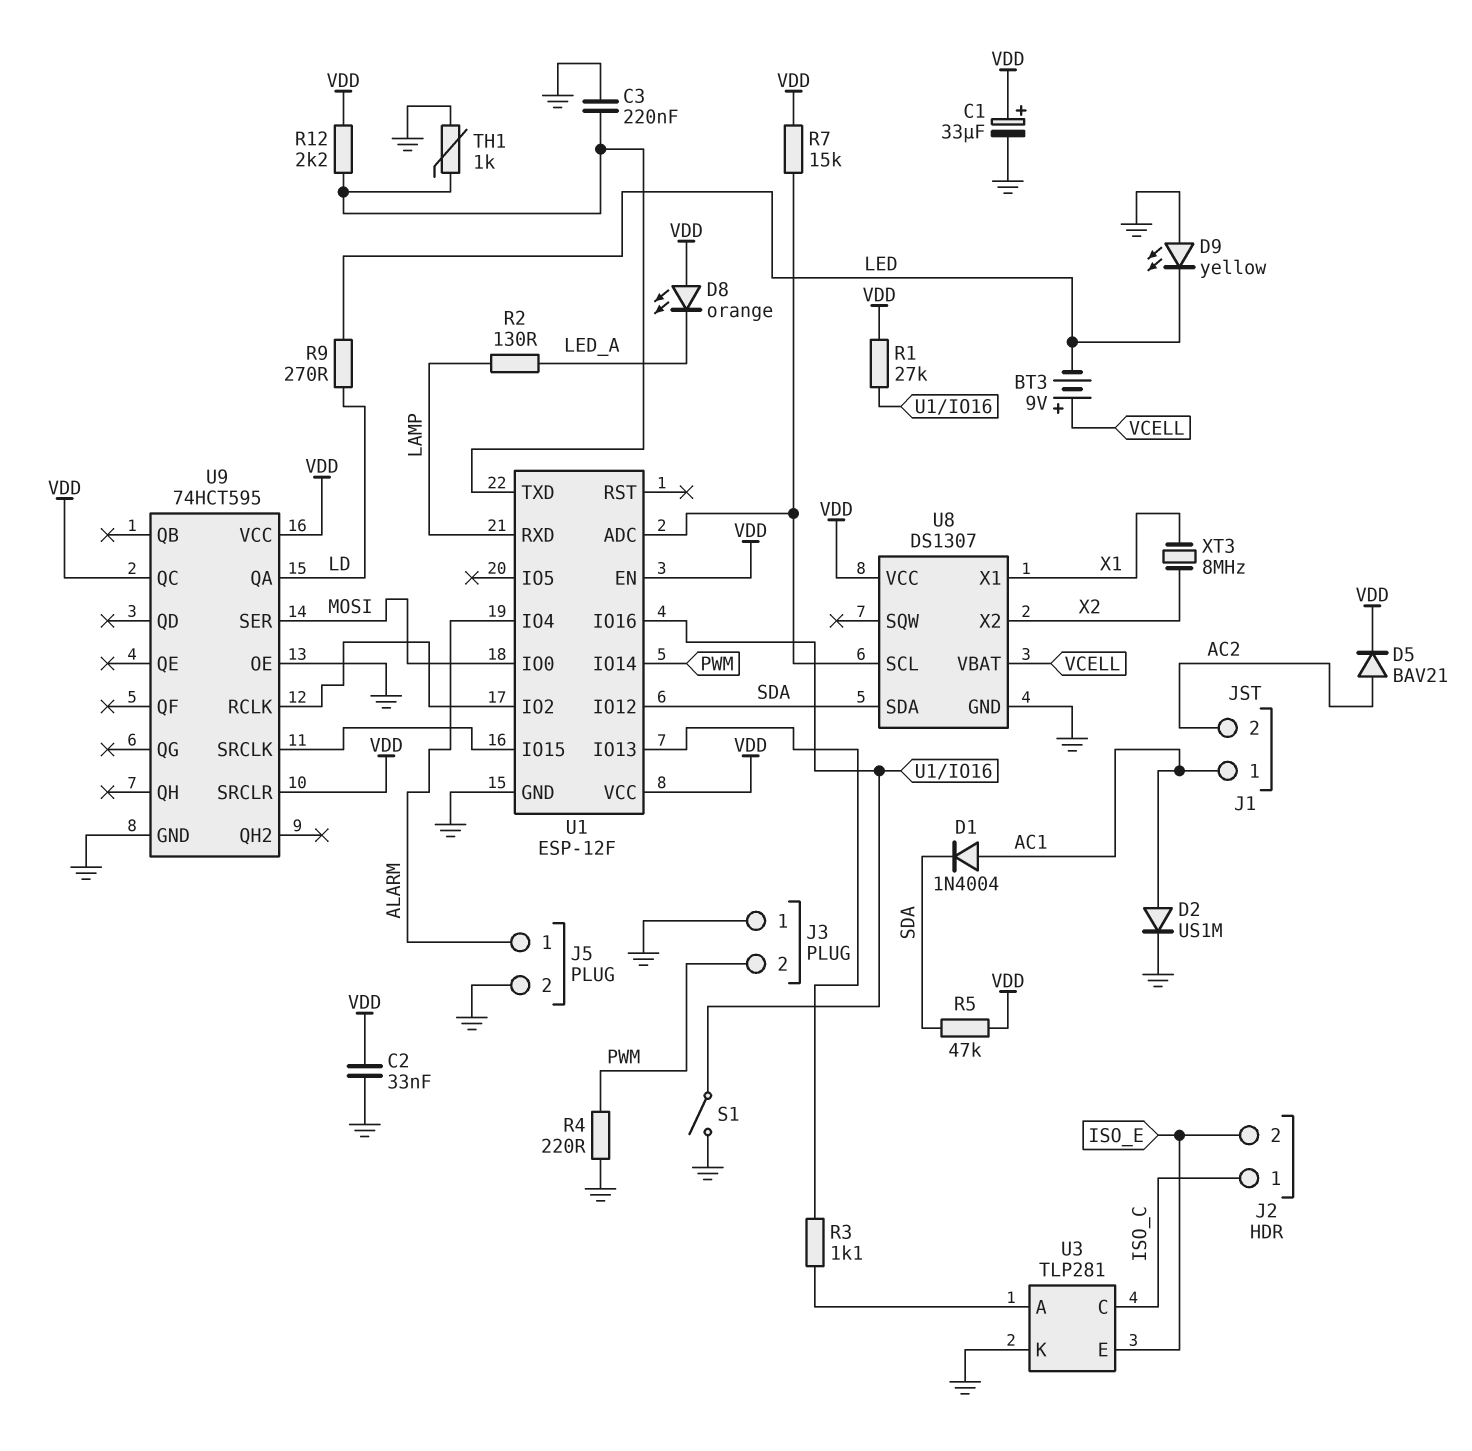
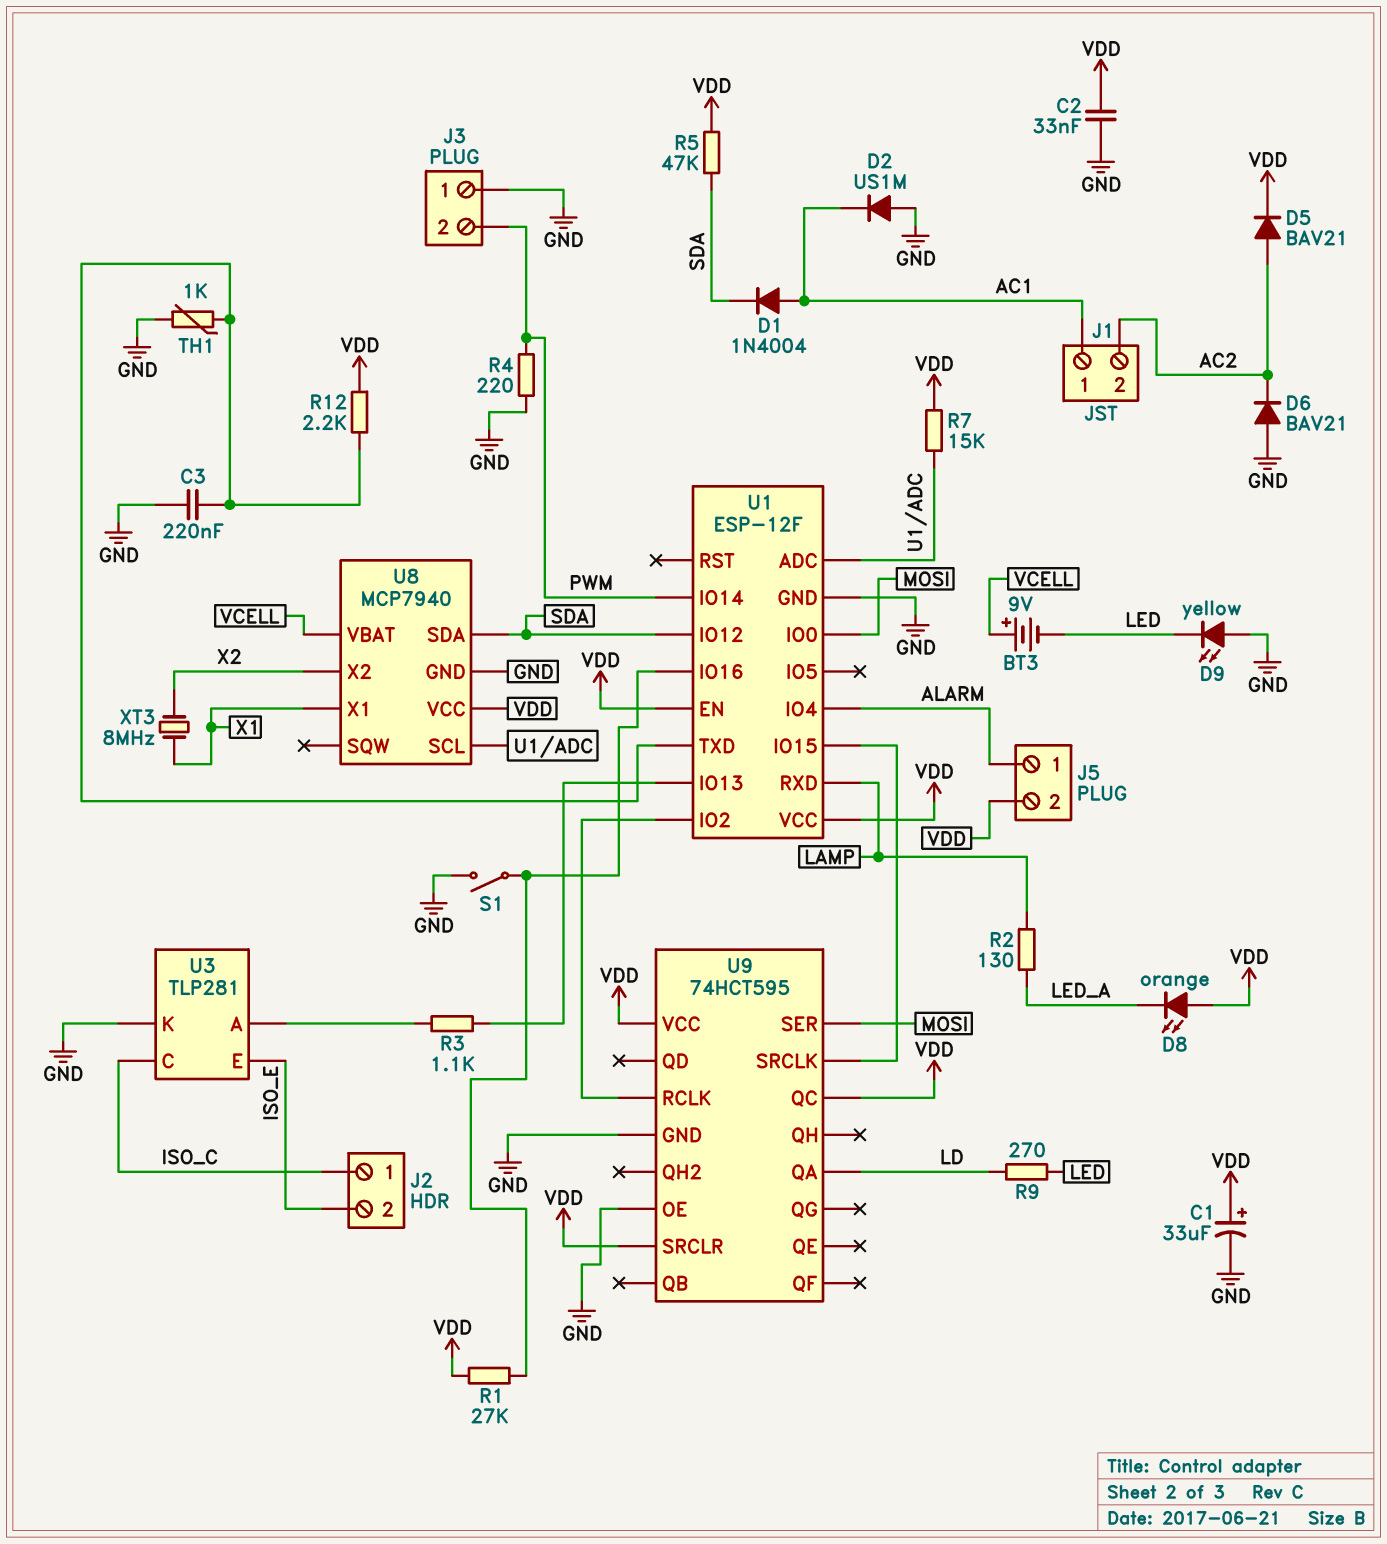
D2: diode US1M (A AC1, K GND) -> diode US1M (A GND, K AC1)
D6: none -> diode BAV21 (A GND, K AC2)
J5 pin 2: GND -> VDD
U8: DS1307 -> MCP7940

